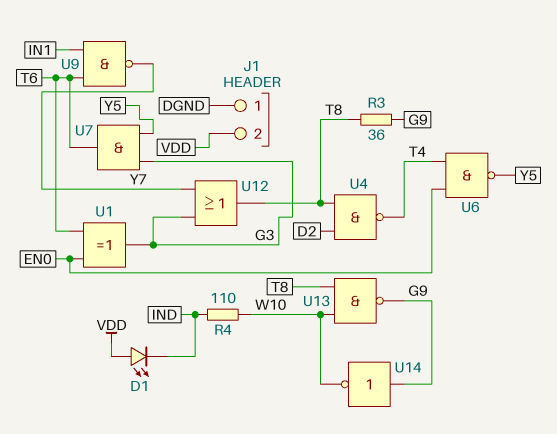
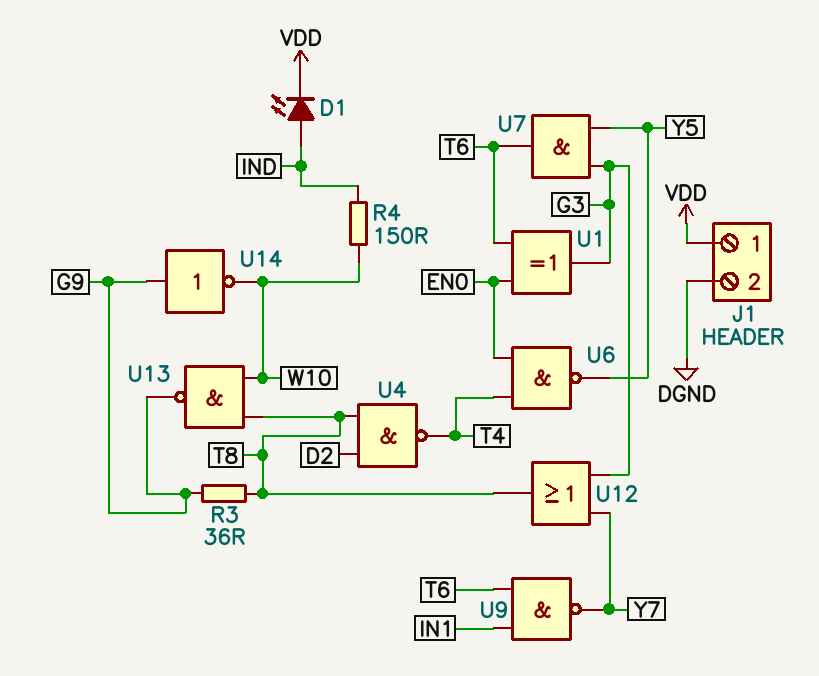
D1: LED (A VDD, K IND) -> LED (A IND, K VDD)
J1 pin 1: DGND -> VDD
J1 pin 2: VDD -> DGND
R4: 110 (IND, W10) -> 150 (IND, W10)

